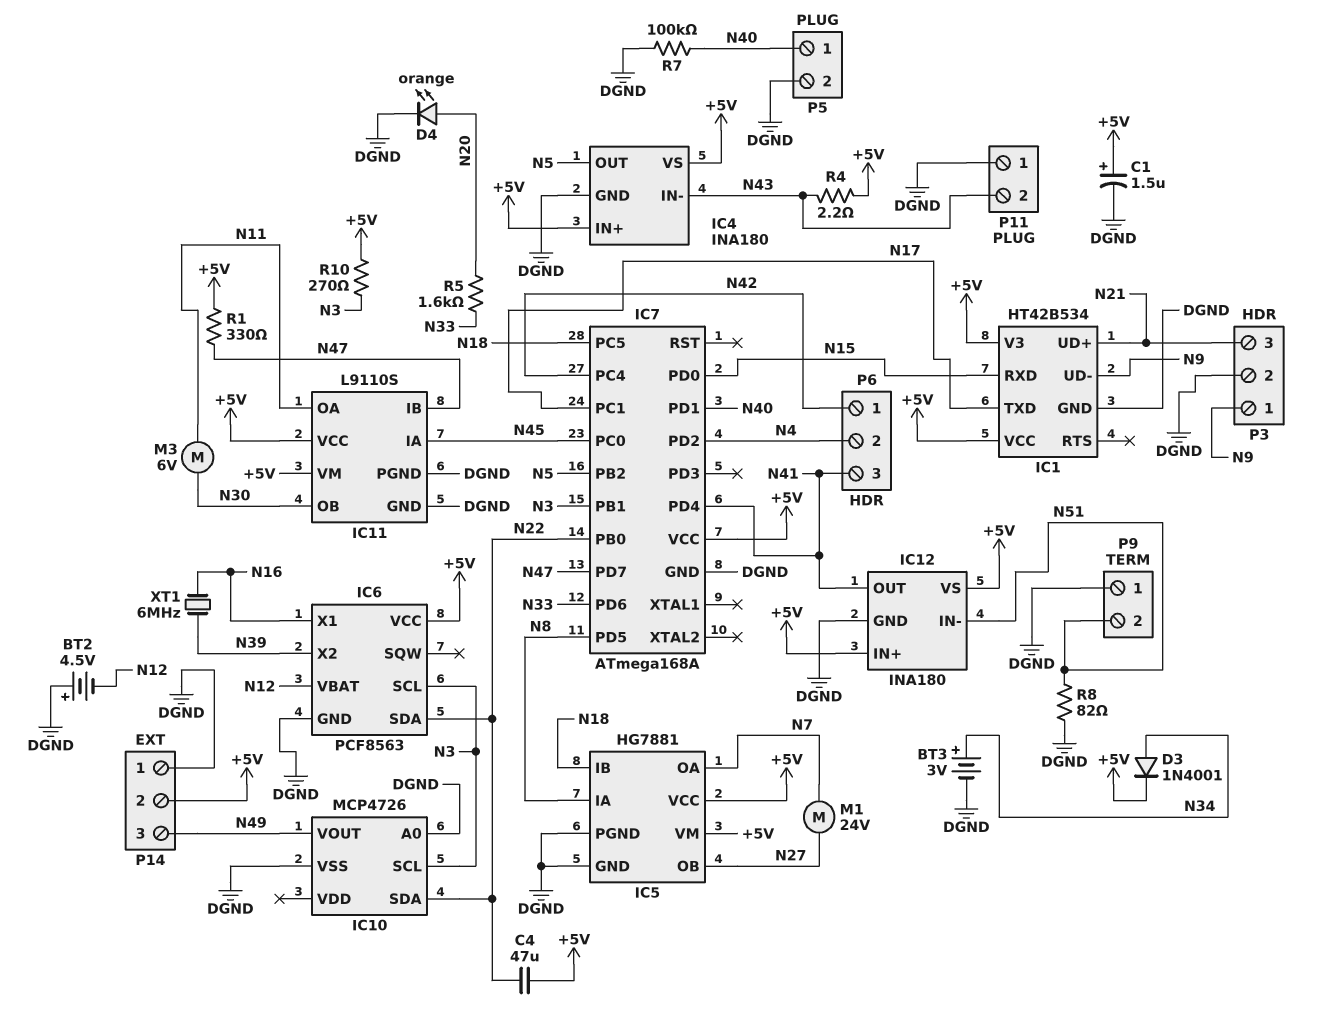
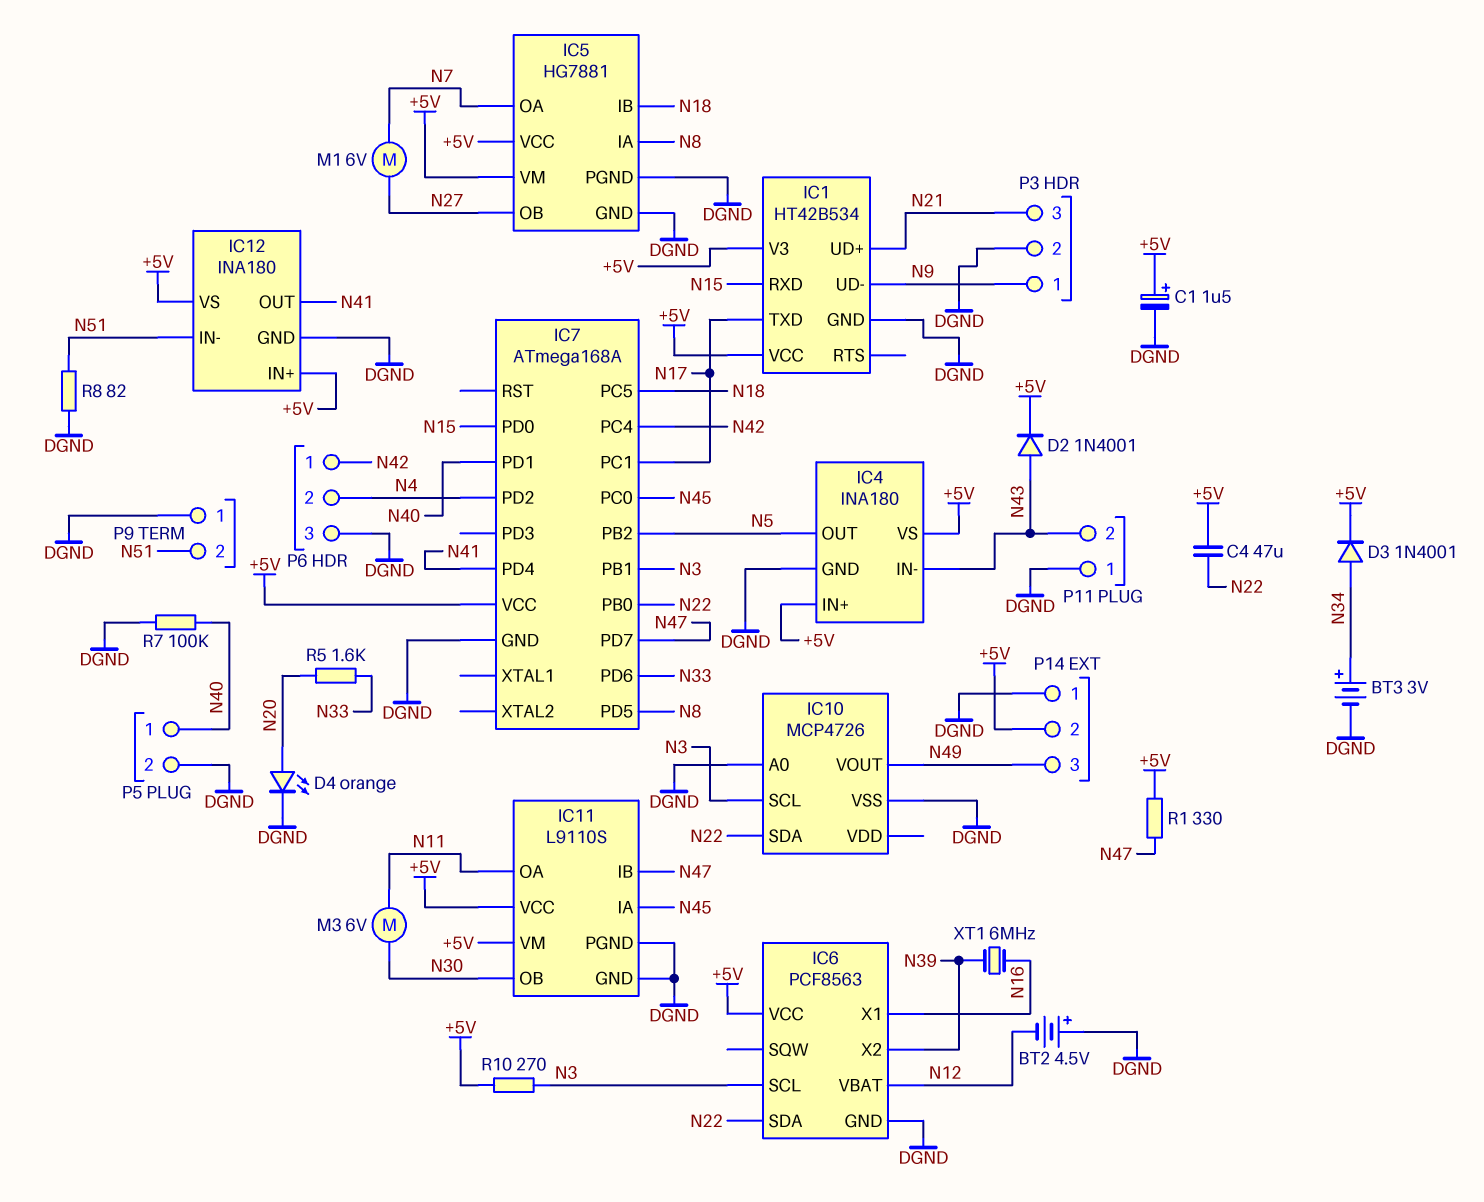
D2: none -> diode 1N4001 (A N43, K +5V)
M1: motor 24V (N7, N27) -> motor 6V (N7, N27)
P6 pin 3: N41 -> DGND
R4: 2.2 (+5V, N43) -> none

